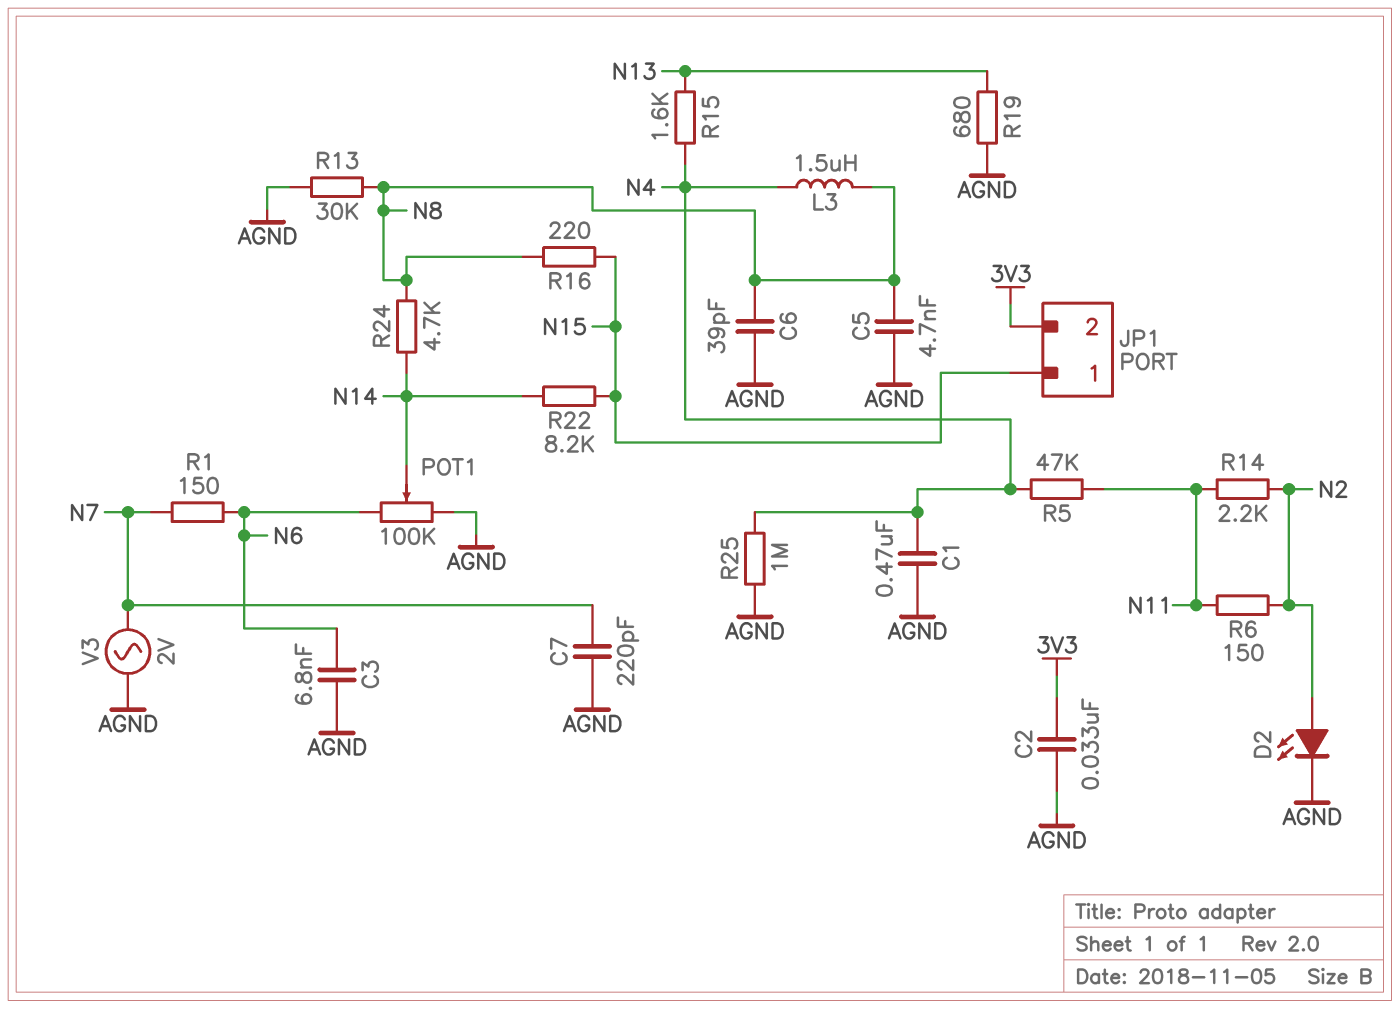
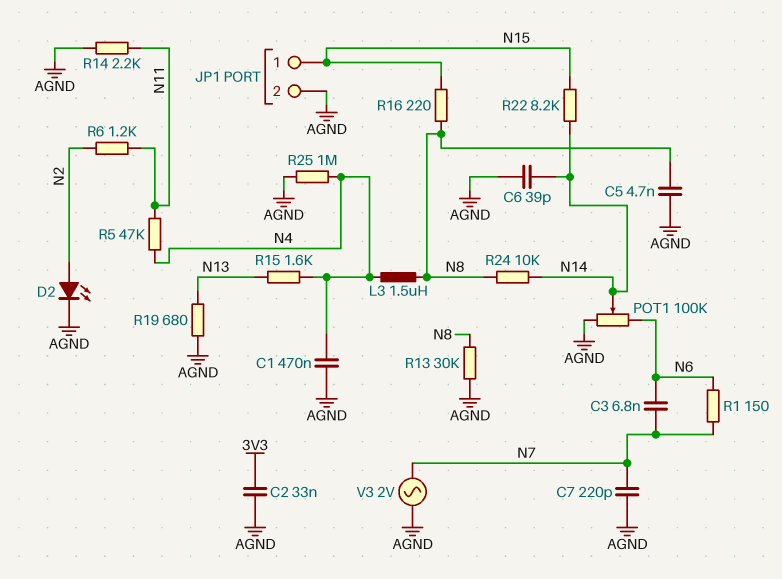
C3: 6.8nF (AGND, N6) -> 6.8nF (N6, N7)
C6: 39pF (AGND, N8) -> 39pF (AGND, N14)
JP1 pin 2: 3V3 -> AGND
R6: 150 (N2, N11) -> 1.2k (N2, N11)
R14: 2.2k (N2, N11) -> 2.2k (AGND, N11)
R24: 4.7k (N8, N14) -> 10k (N8, N14)

